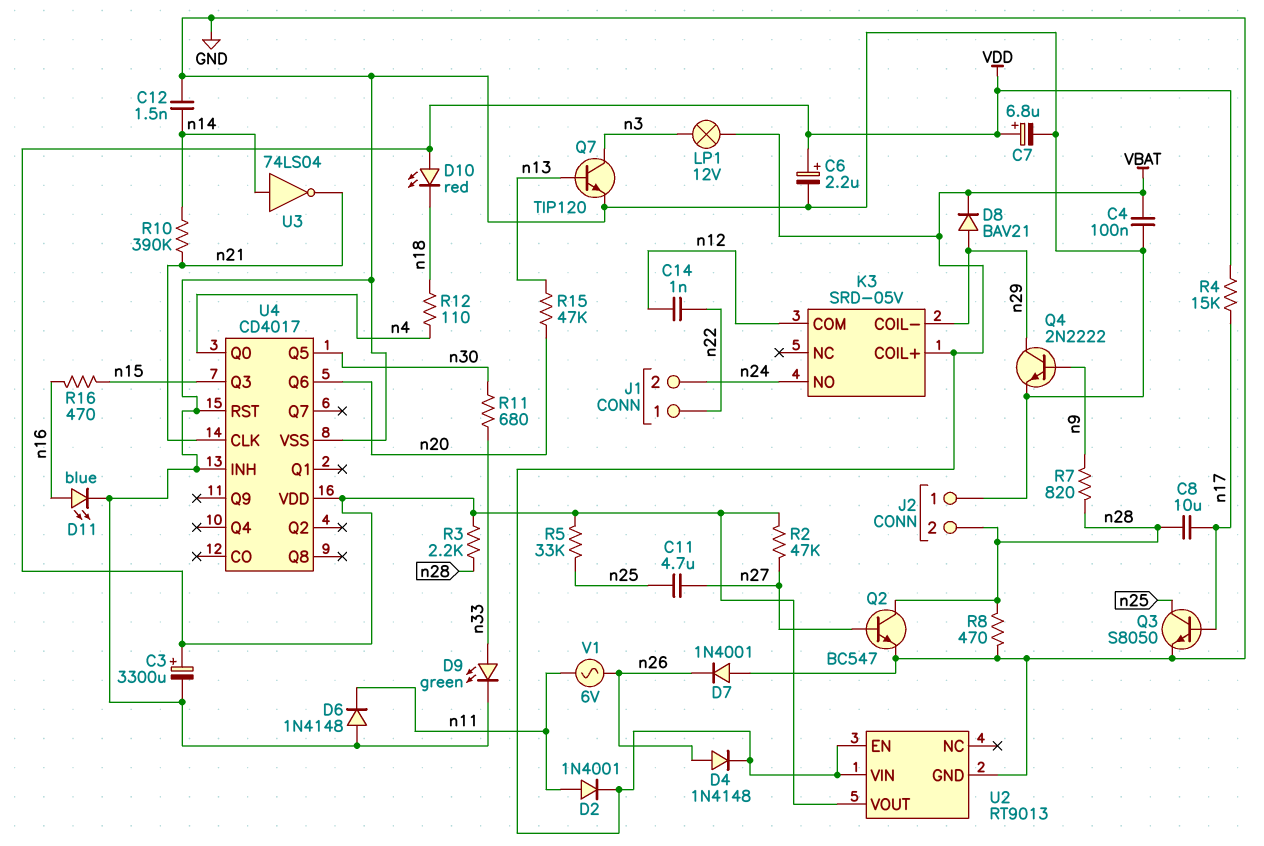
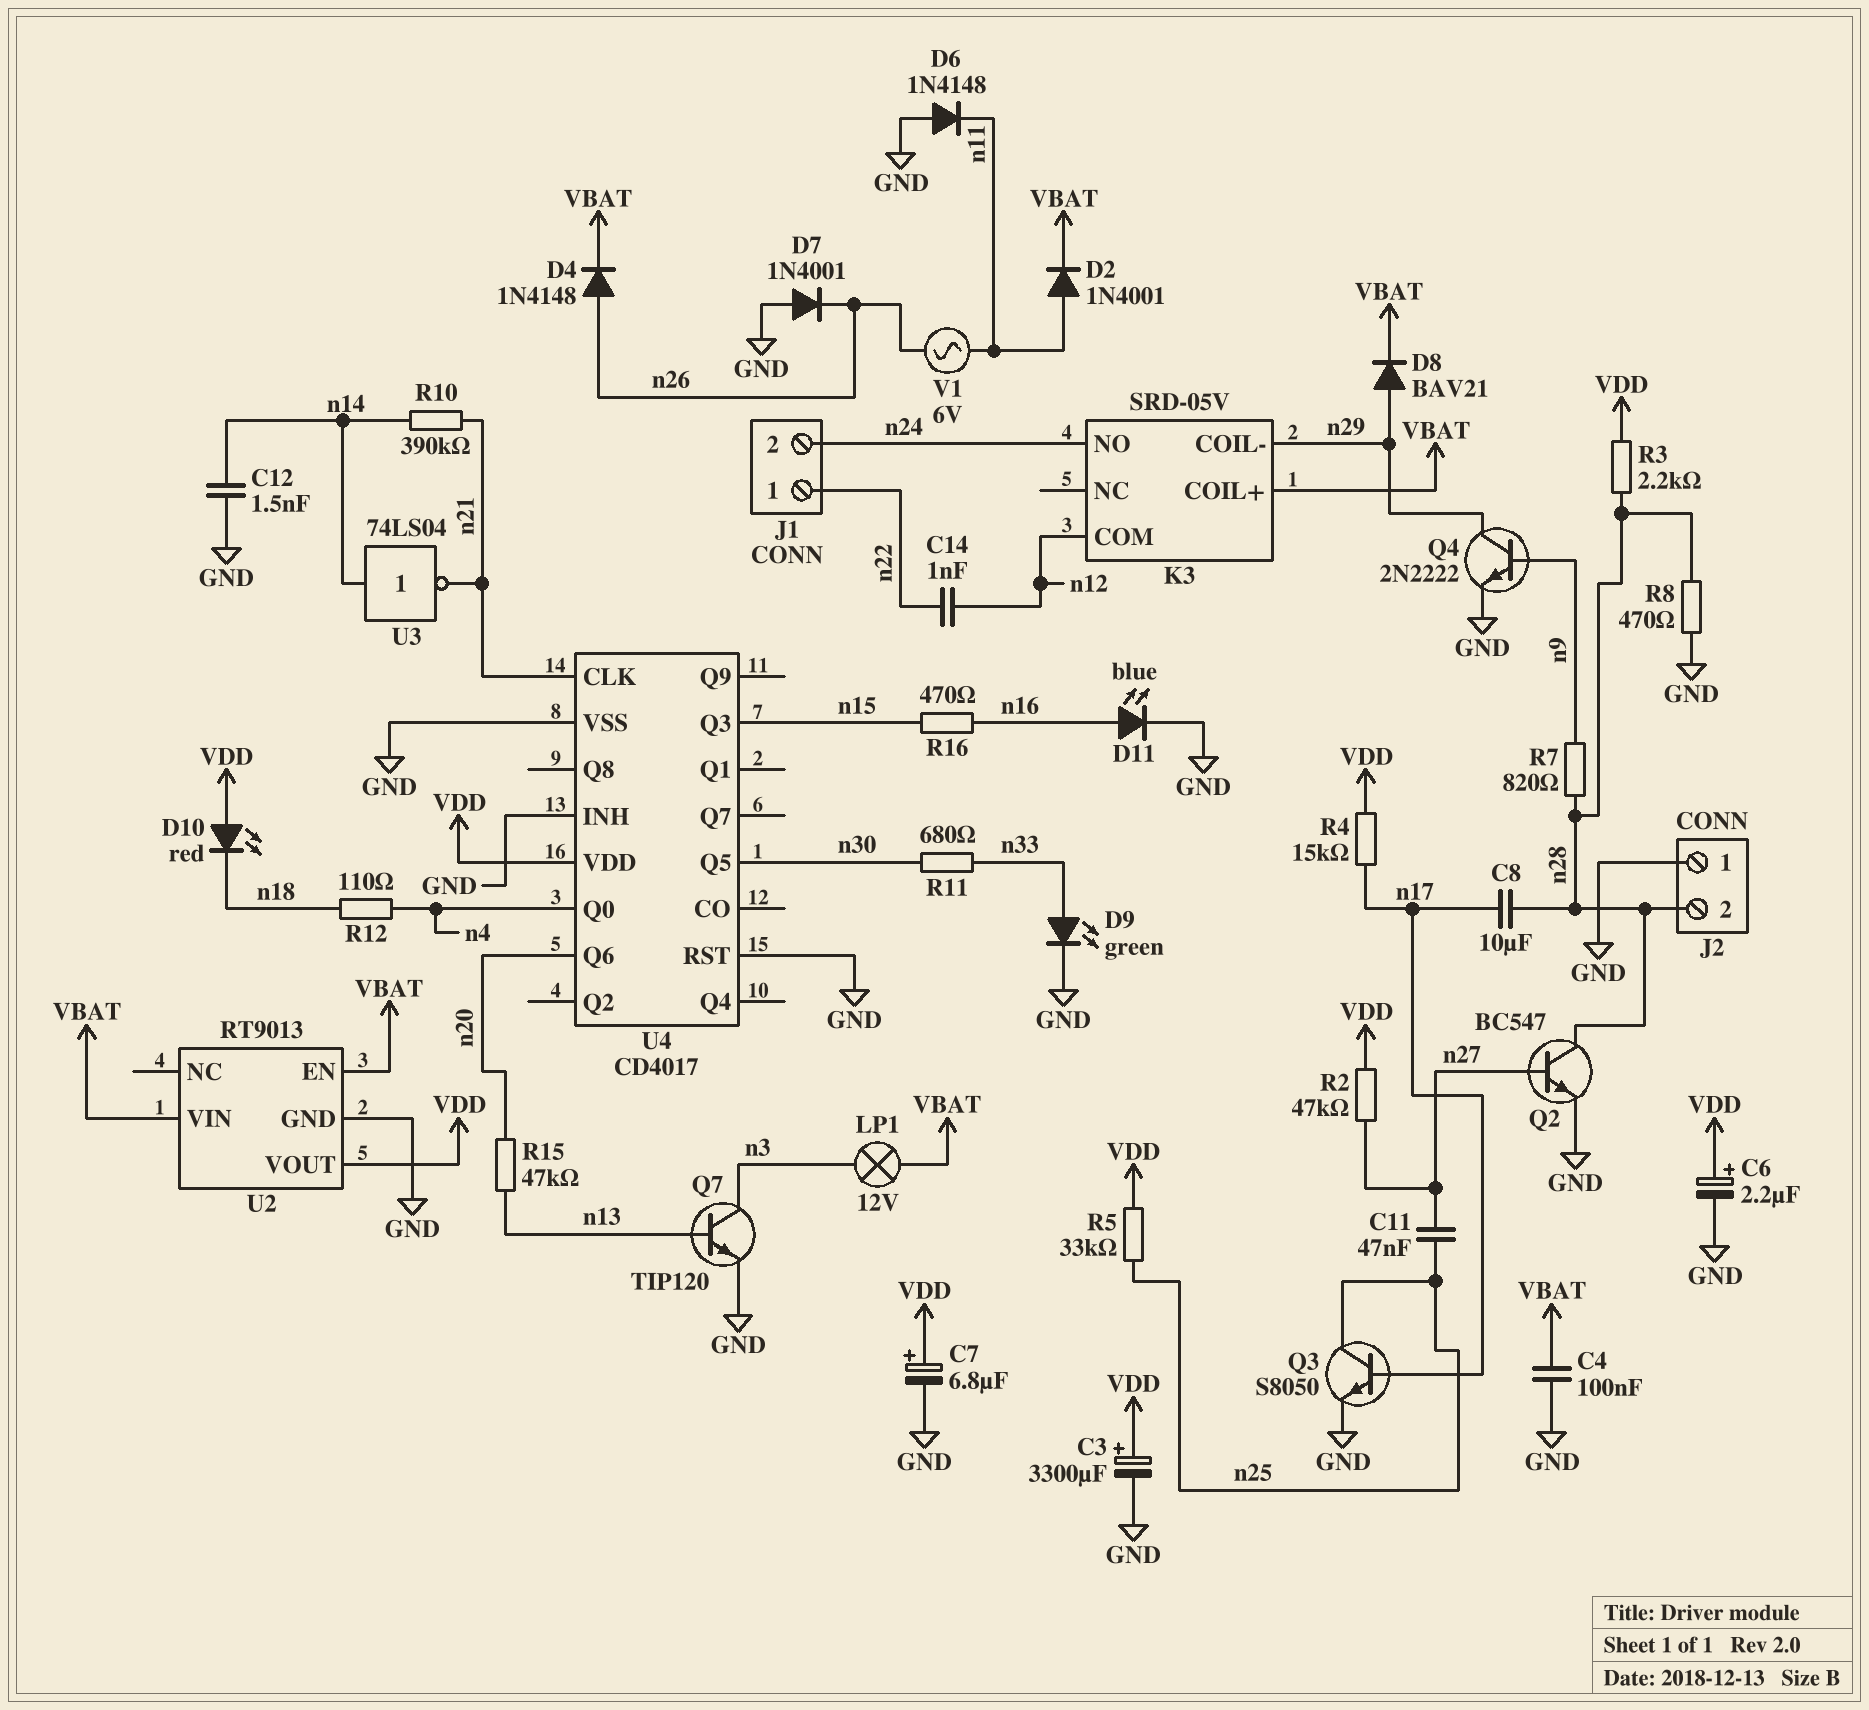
C11: 4.7uF (n25, n27) -> 47nF (n25, n27)

